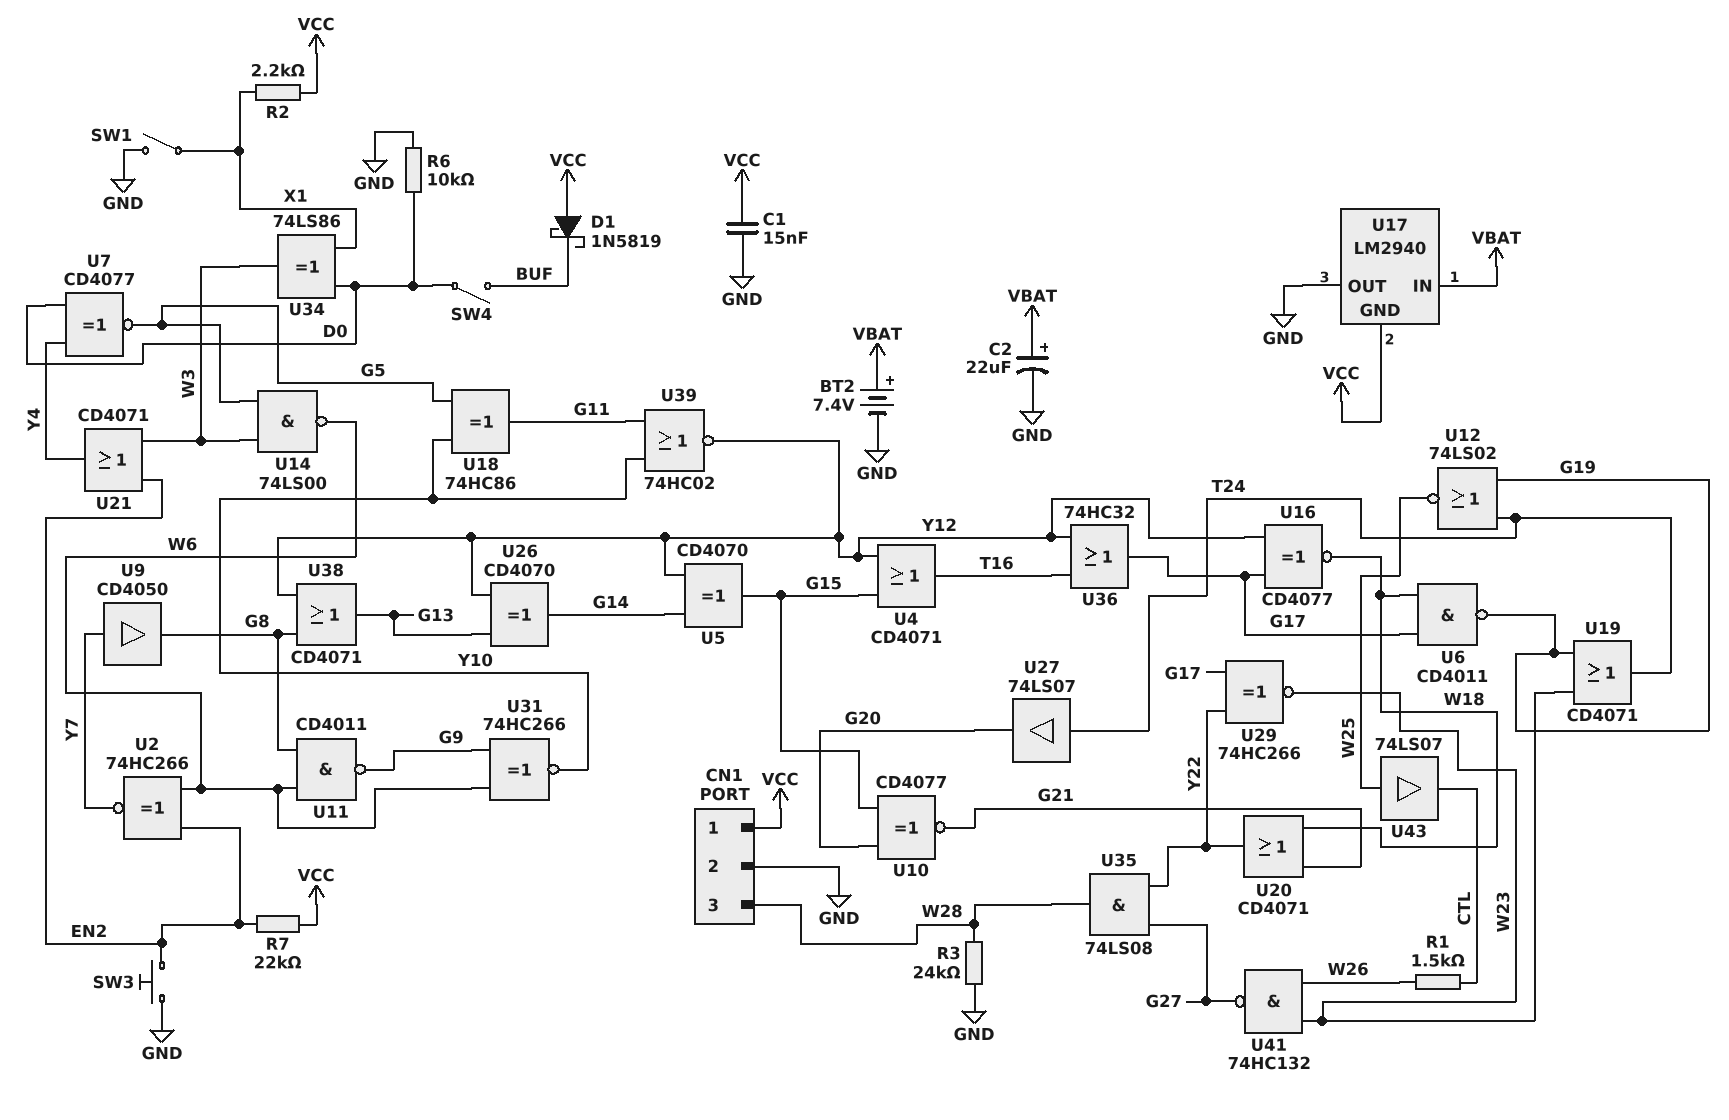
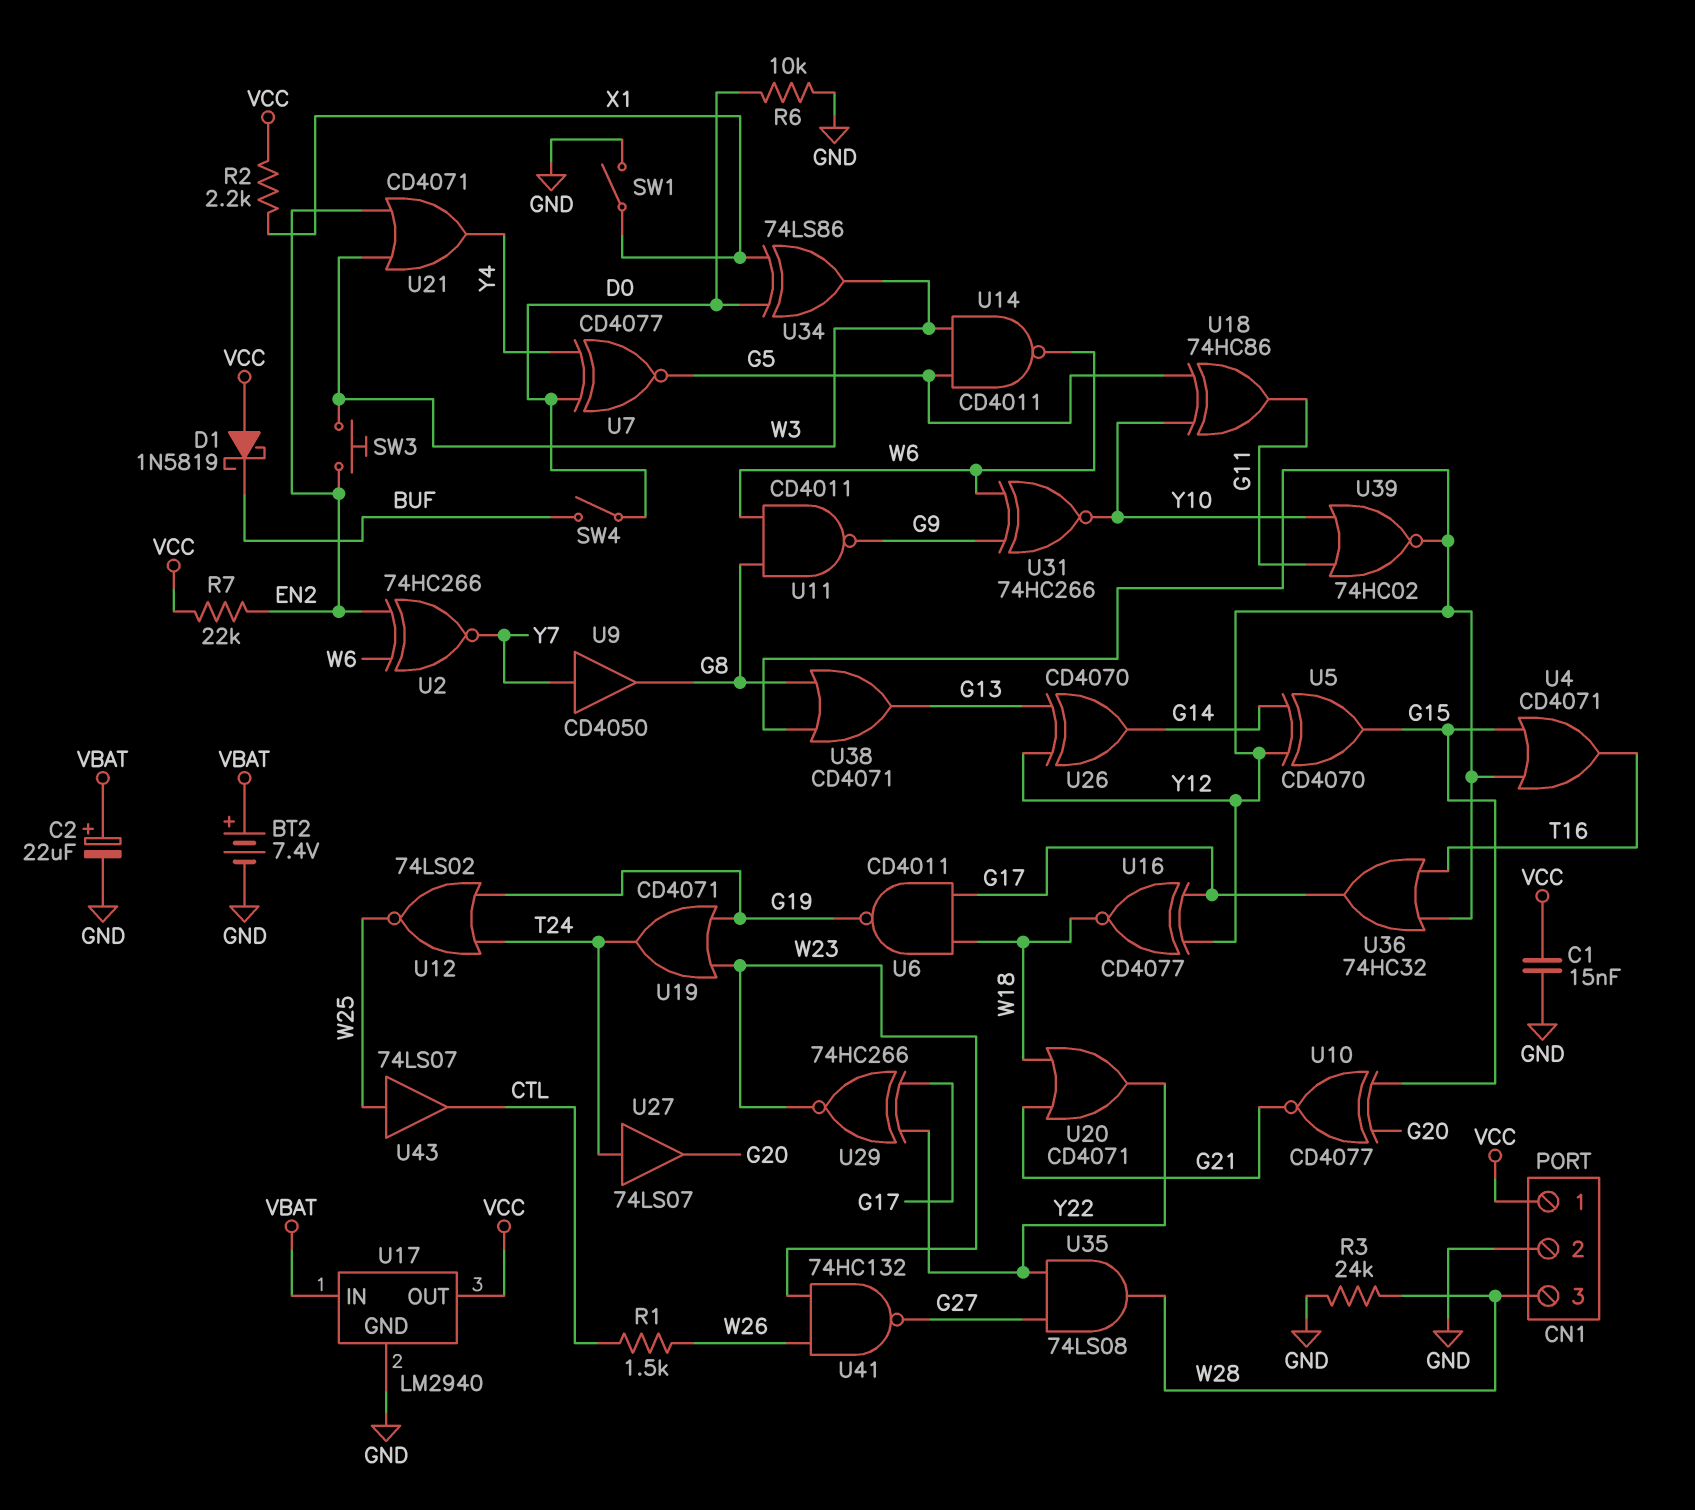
SW3: button (EN2, GND) -> button (EN2, W3)
U14: NAND 74LS00 (in G5, in W3, out W6) -> NAND CD4011 (in G5, in W3, out W6)
U17 pin GND: VCC -> GND
U17 pin OUT: GND -> VCC

